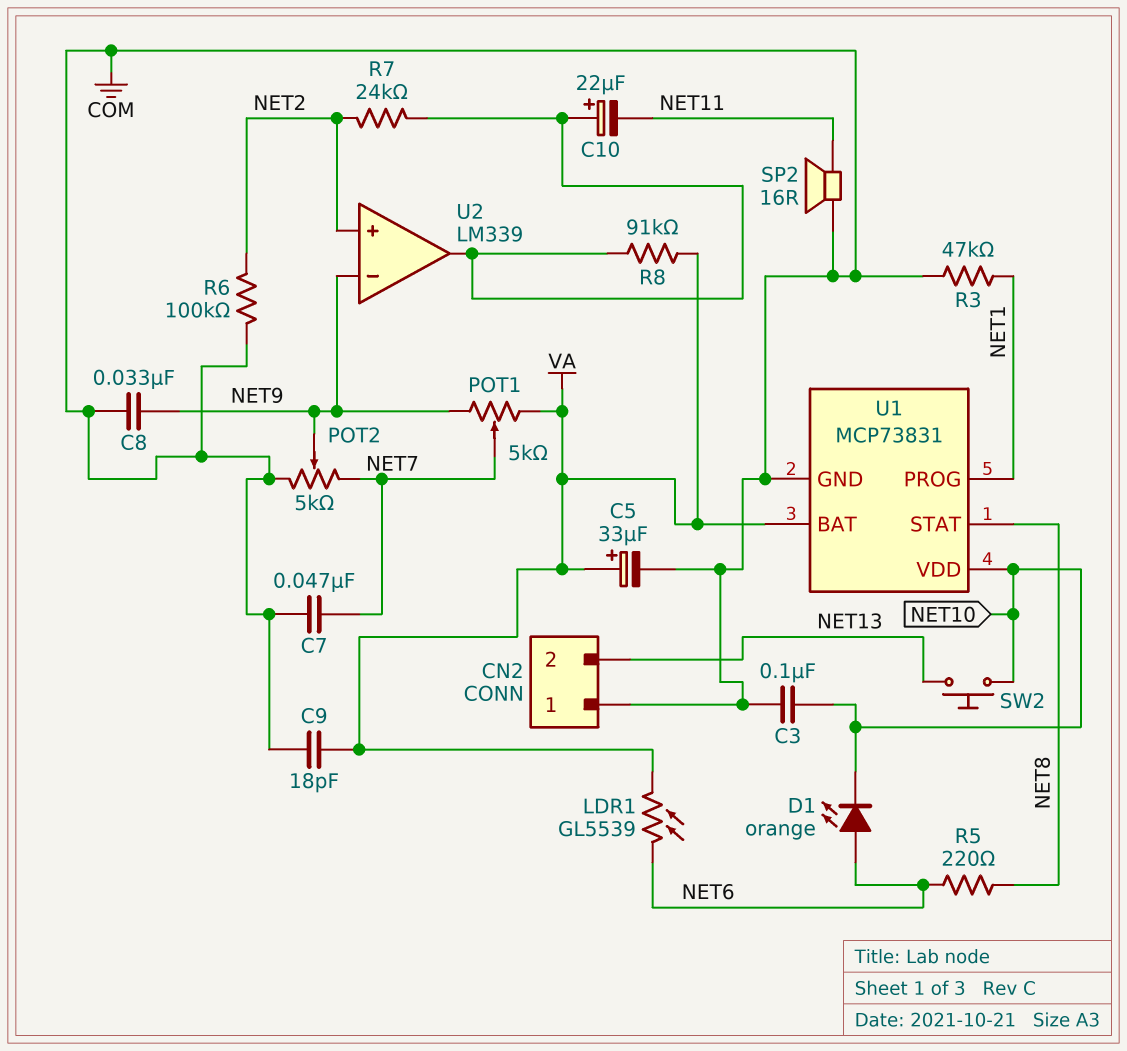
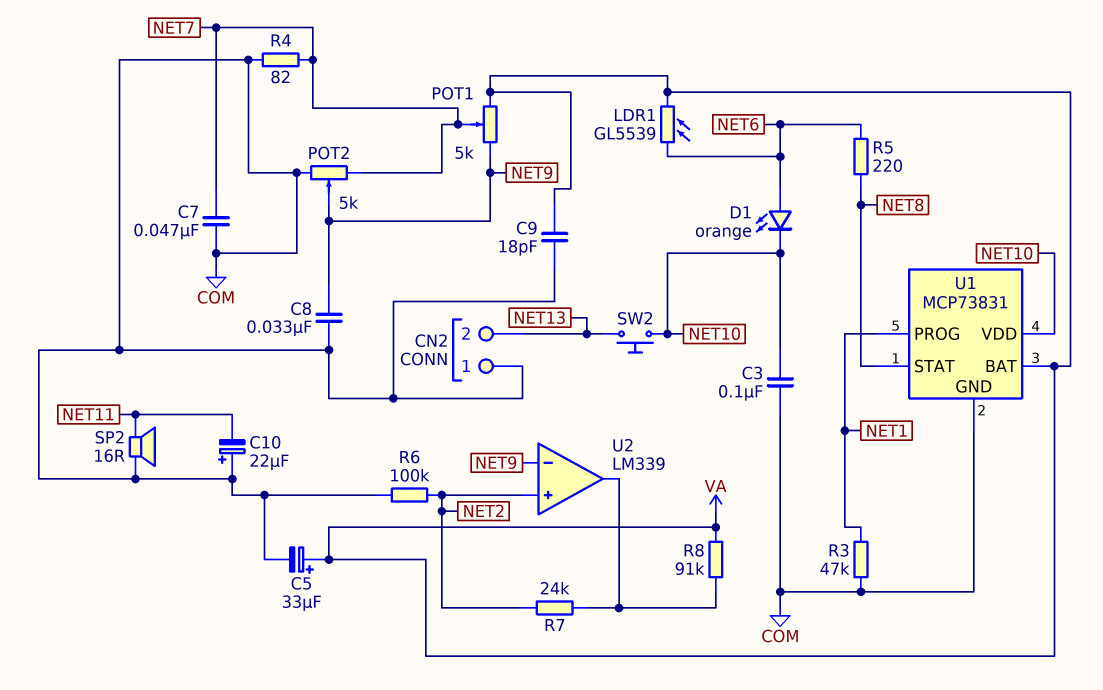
C10: 22uF (plus U2/out, minus NET11) -> 22uF (plus COM, minus NET11)
R4: none -> 82 (COM, NET7)

